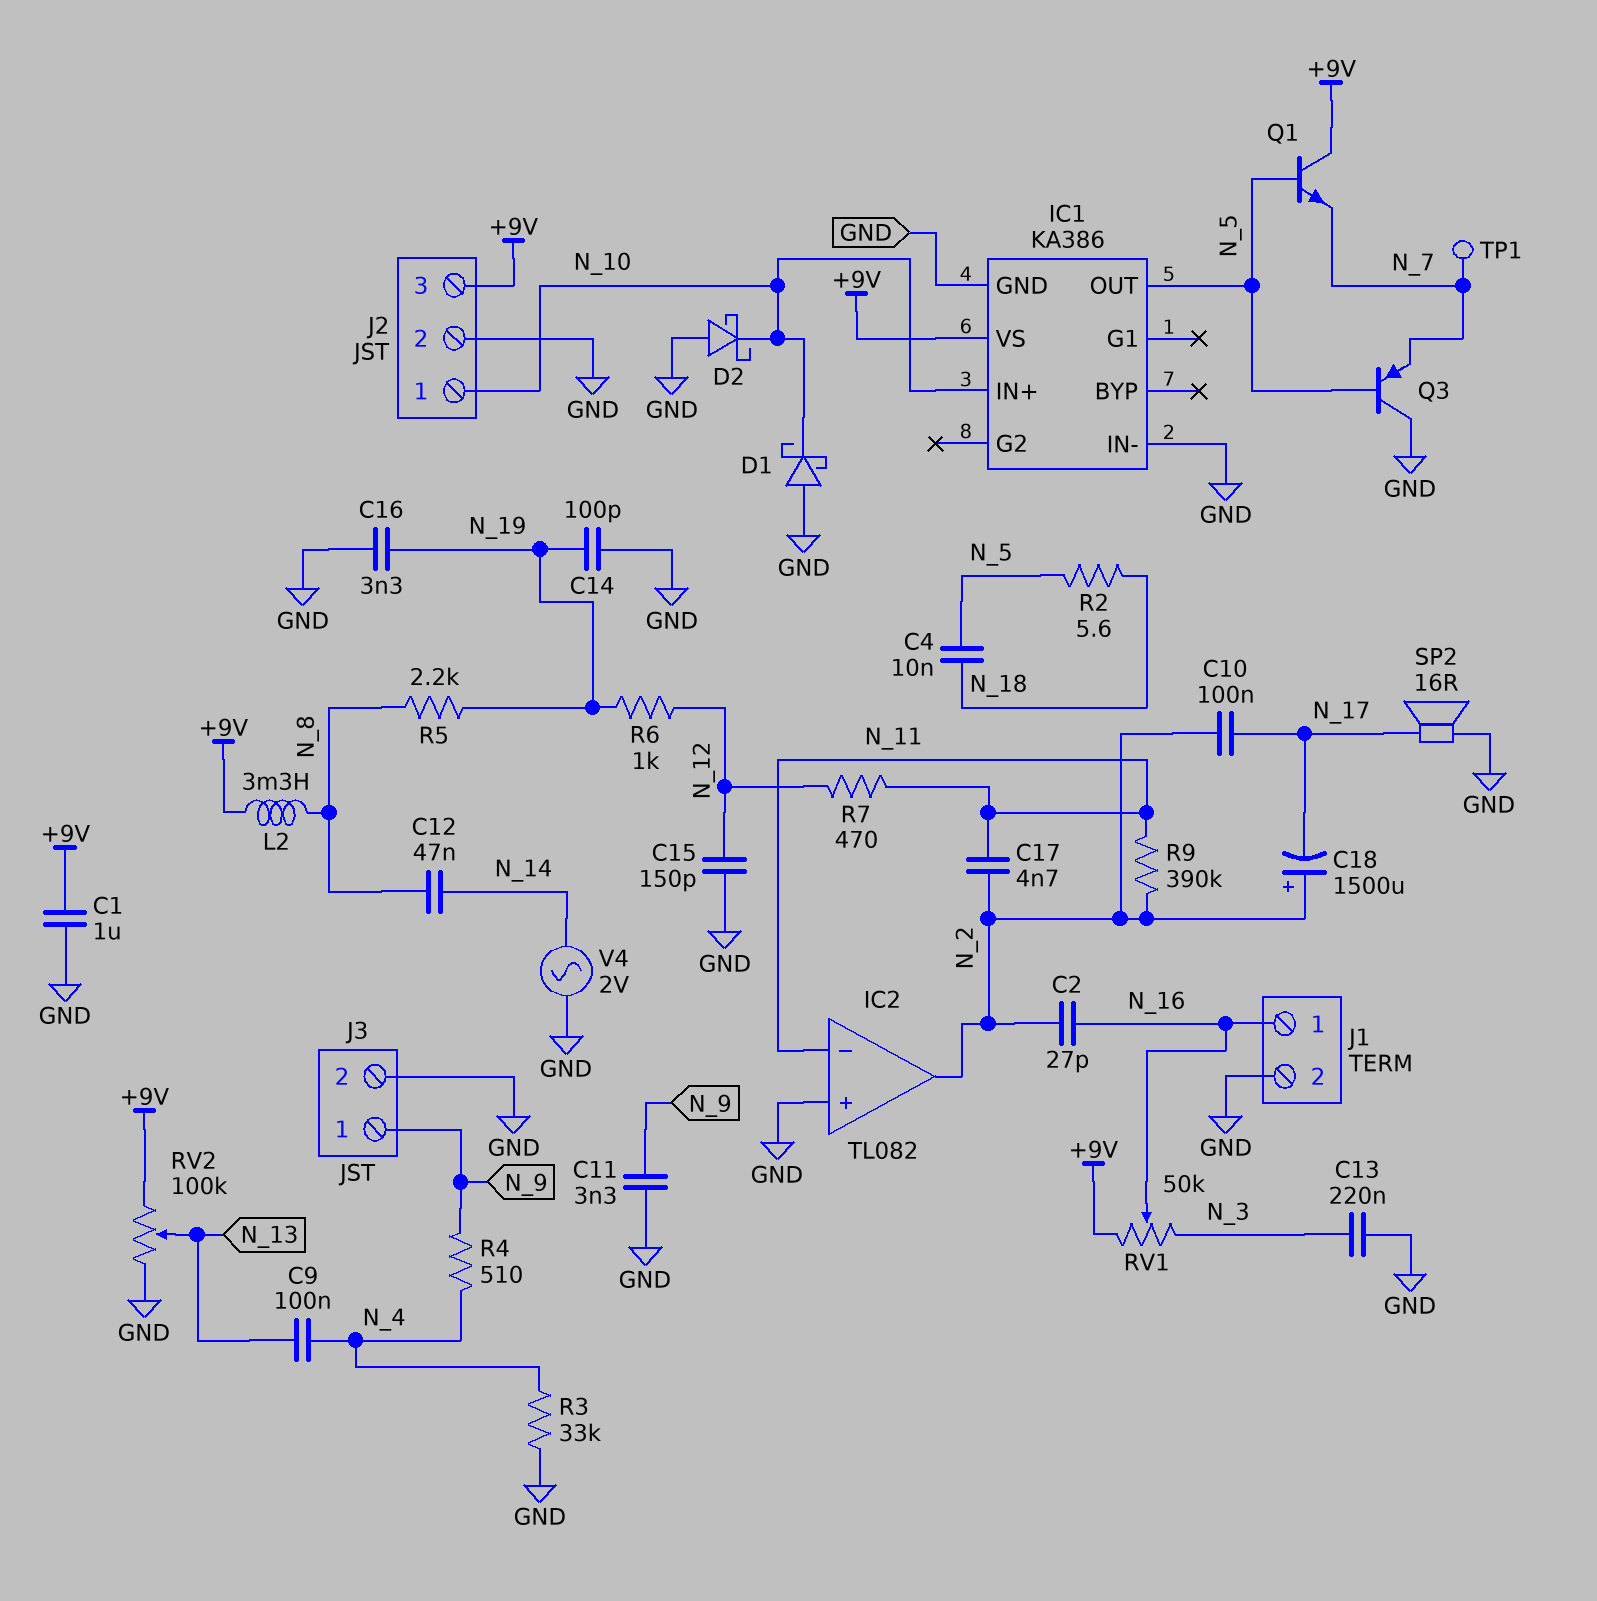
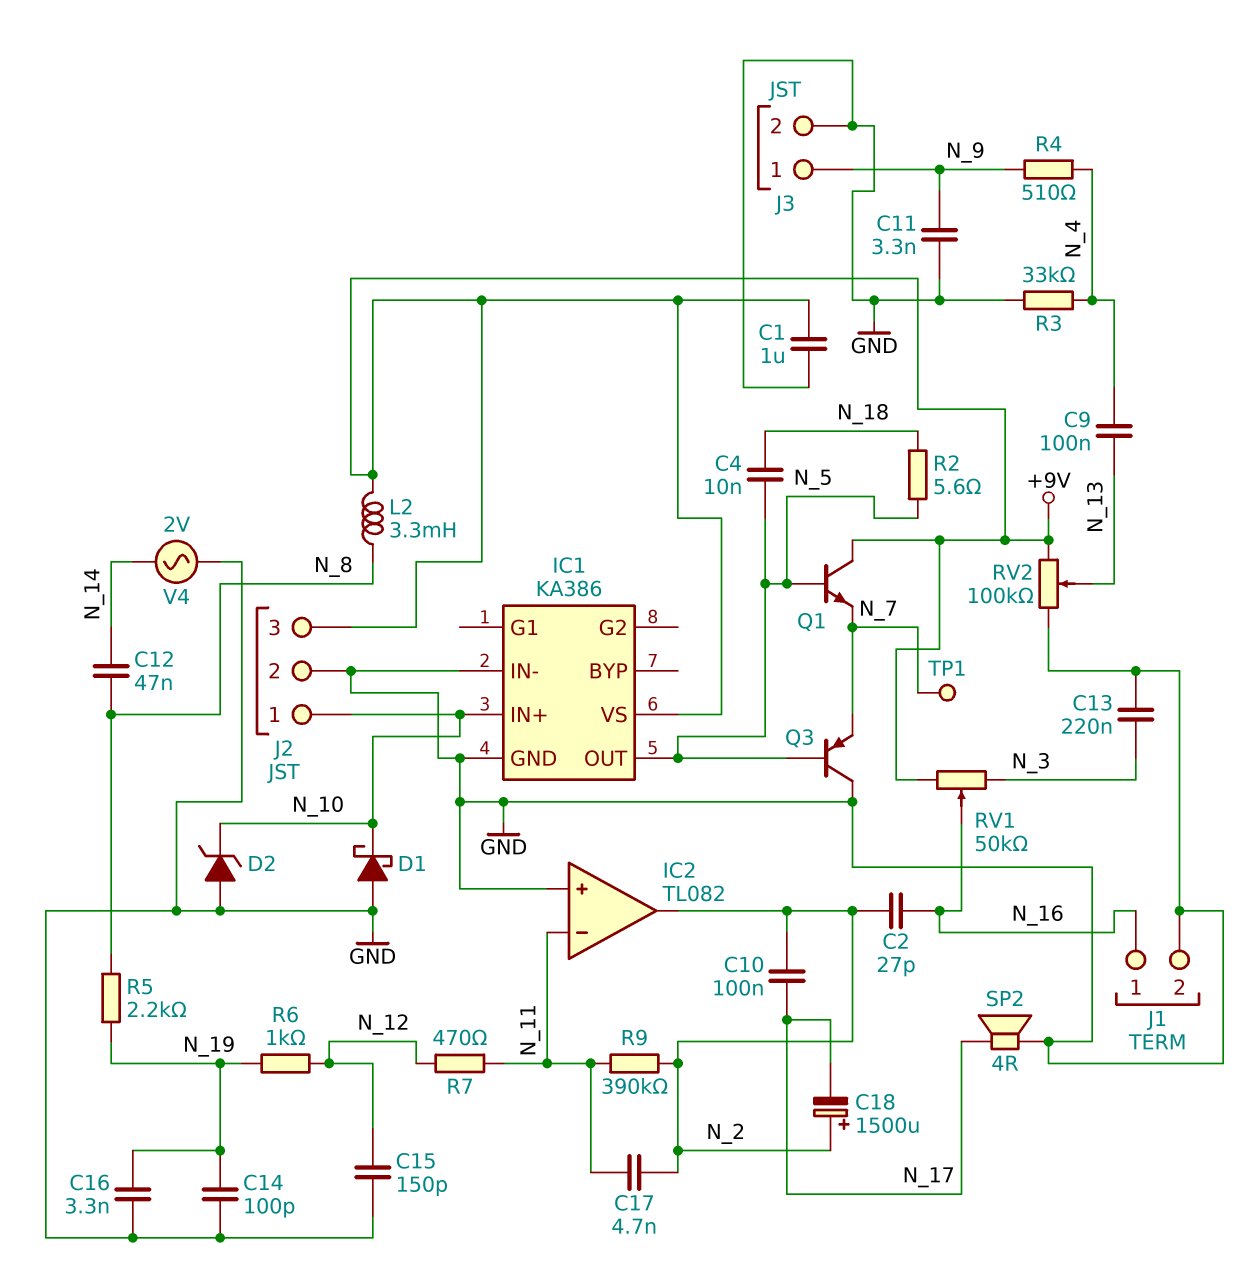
D2: schottky (A GND, K N_10) -> zener (A GND, K N_10)
SP2: speaker 16R (GND, N_17) -> speaker 4R (GND, N_17)

